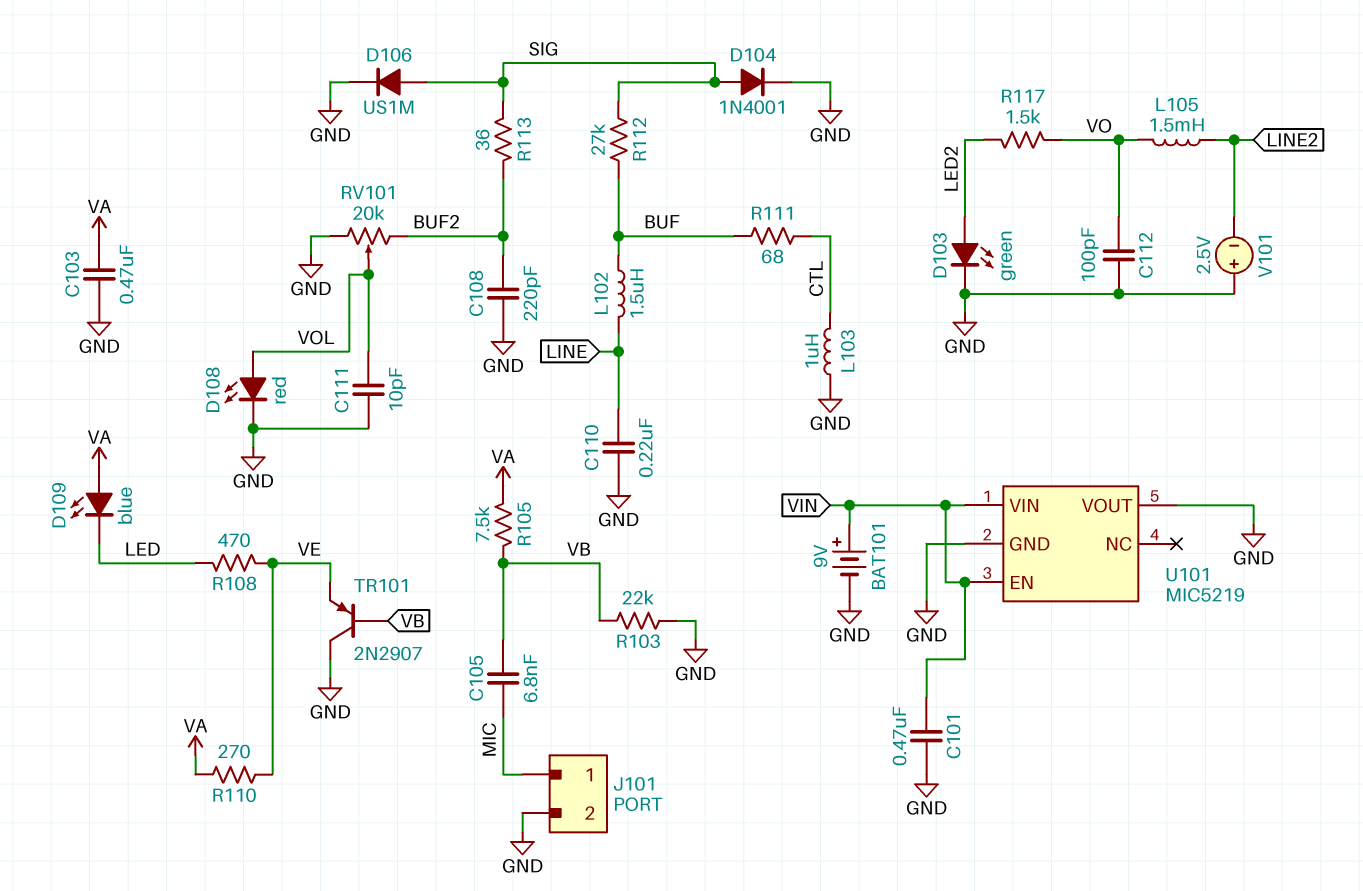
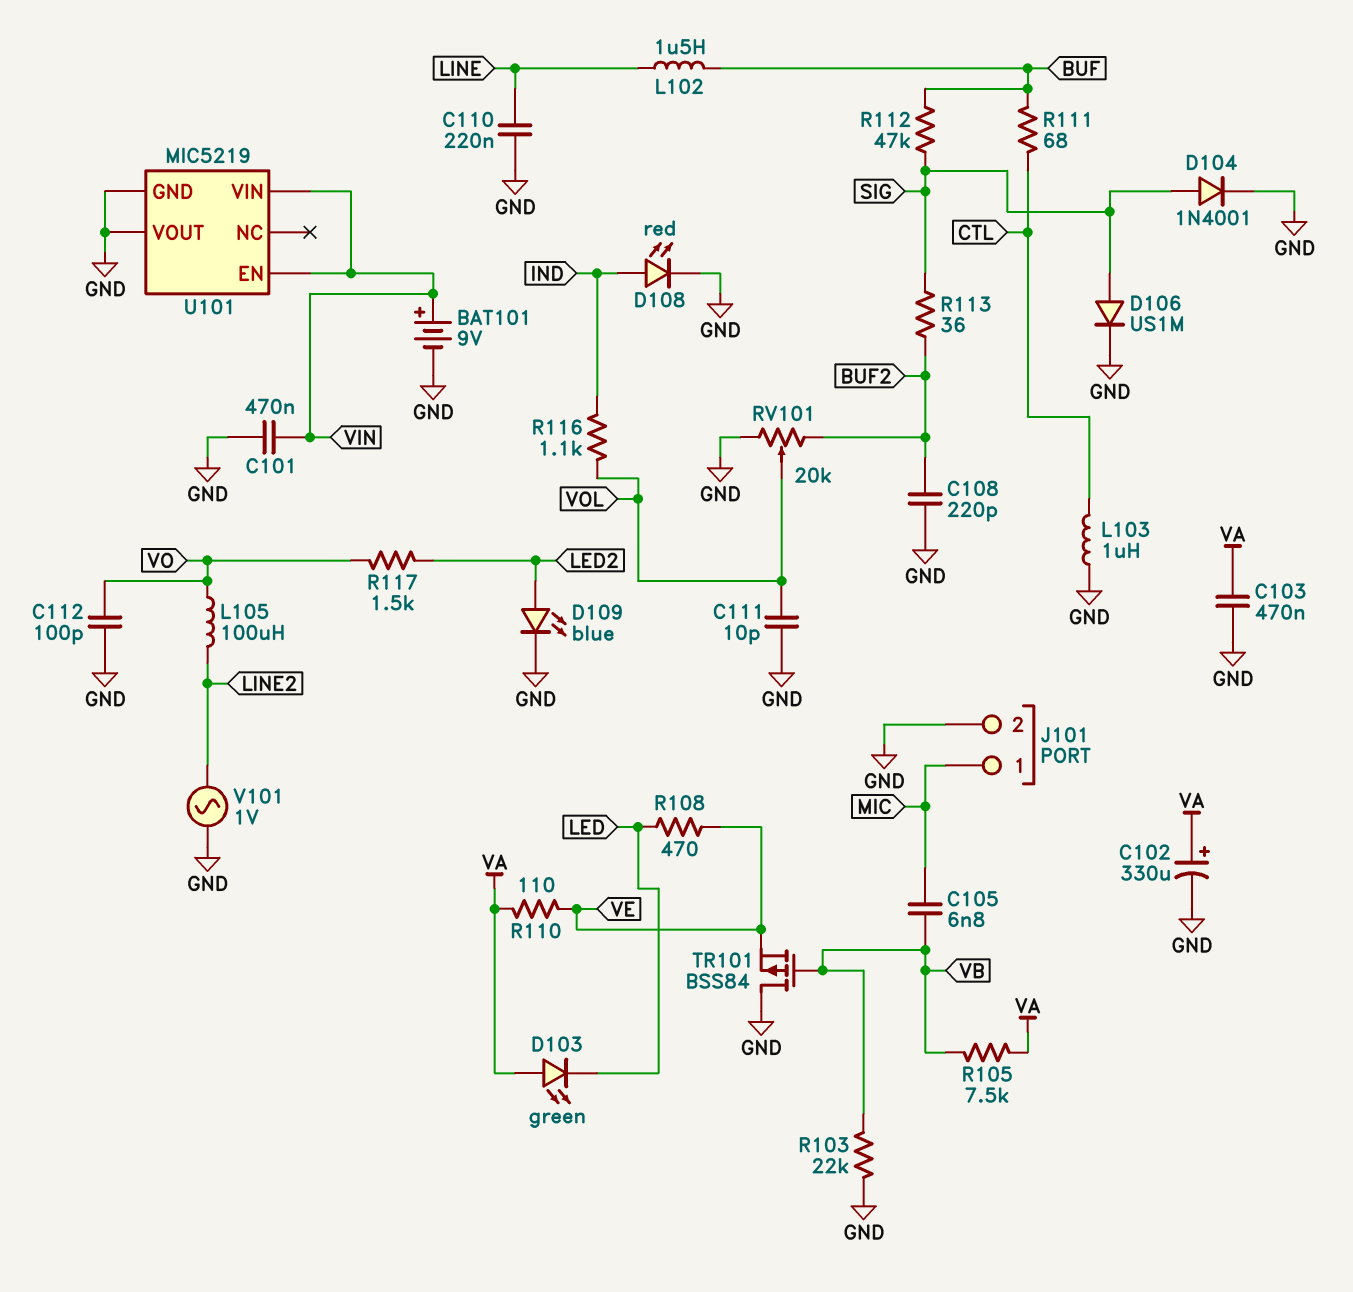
C102: none -> 330uF (plus VA, minus GND)
D103: LED green (A LED2, K GND) -> LED green (A VA, K LED)
D108: LED red (A VOL, K GND) -> LED red (A IND, K GND)
D109: LED blue (A VA, K LED) -> LED blue (A LED2, K GND)
L105: 1.5mH (LINE2, VO) -> 100uH (LINE2, VO)
R110: 270 (VA, VE) -> 110 (VA, VE)
R112: 27k (BUF, SIG) -> 47k (BUF, SIG)
R116: none -> 1.1k (IND, VOL)
TR101: PNP 2N2907 (B VB, C GND, E VE) -> PMOS BSS84 (G VB, D GND, S VE)
V101: 2.5V (plus GND, minus LINE2) -> AC 1V (GND, LINE2)

